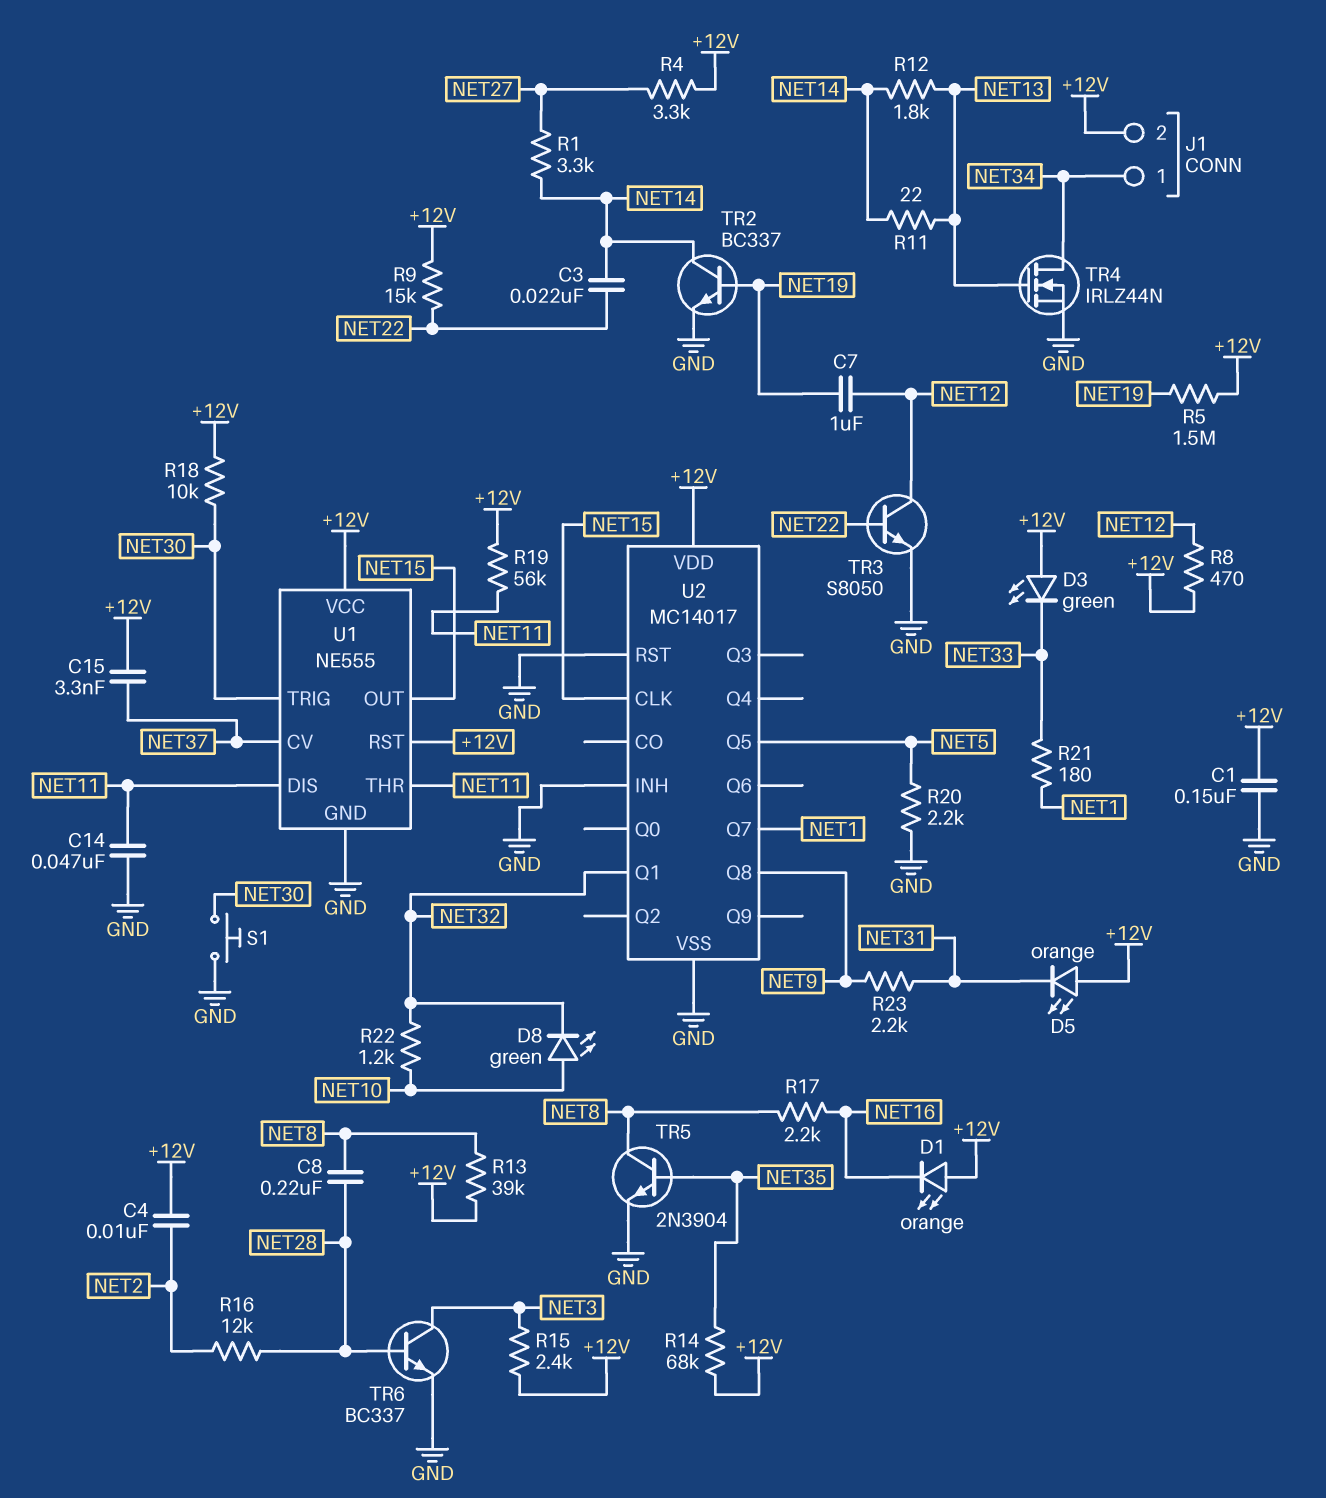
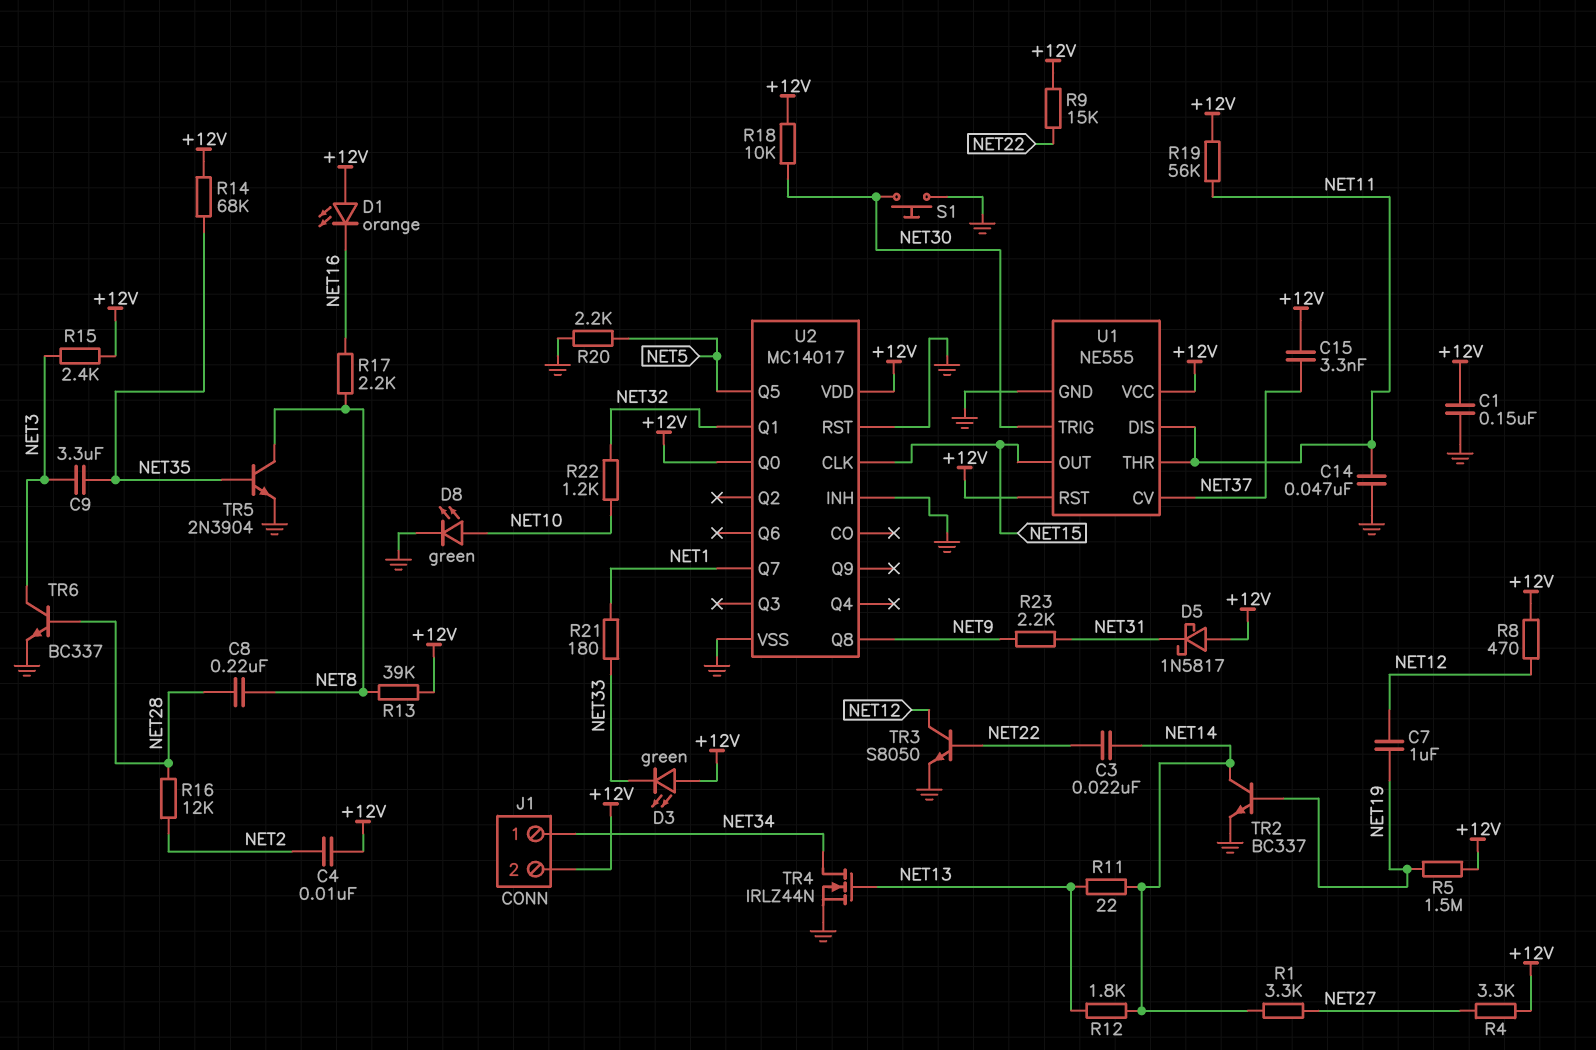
C9: none -> 3.3uF (NET3, NET35)
D5: LED orange (A +12V, K NET31) -> schottky 1N5817 (A +12V, K NET31)
D8: LED green (A NET10, K NET32) -> LED green (A NET10, K GND)
U2 pin Q0: none -> +12V

